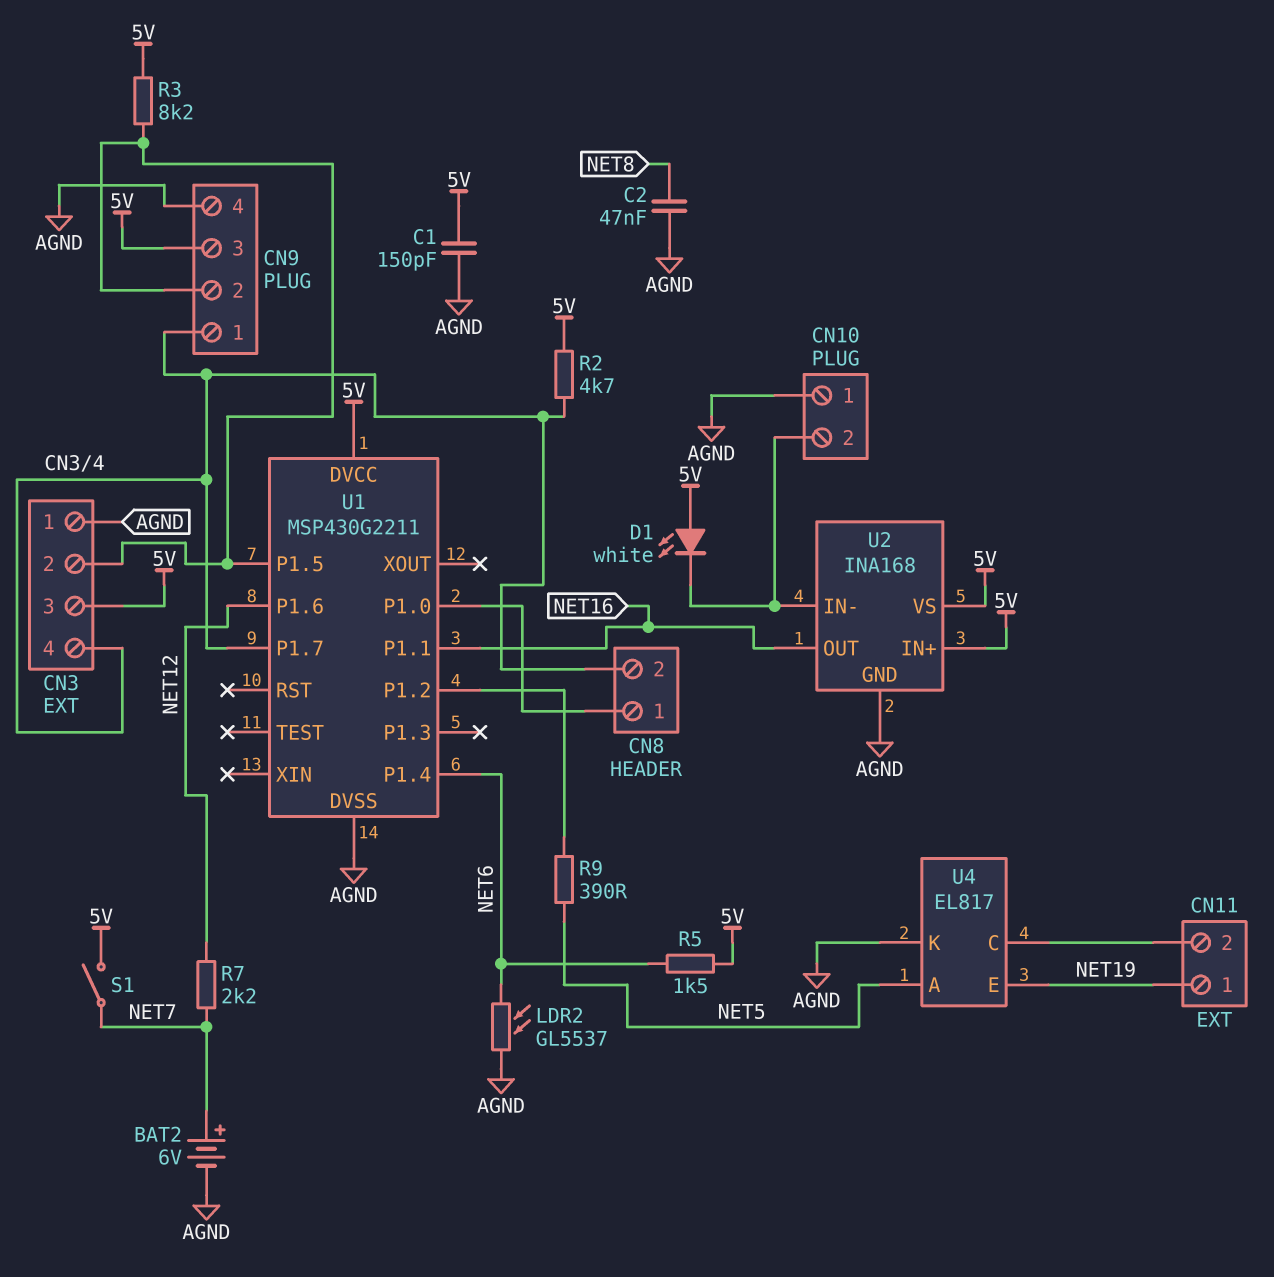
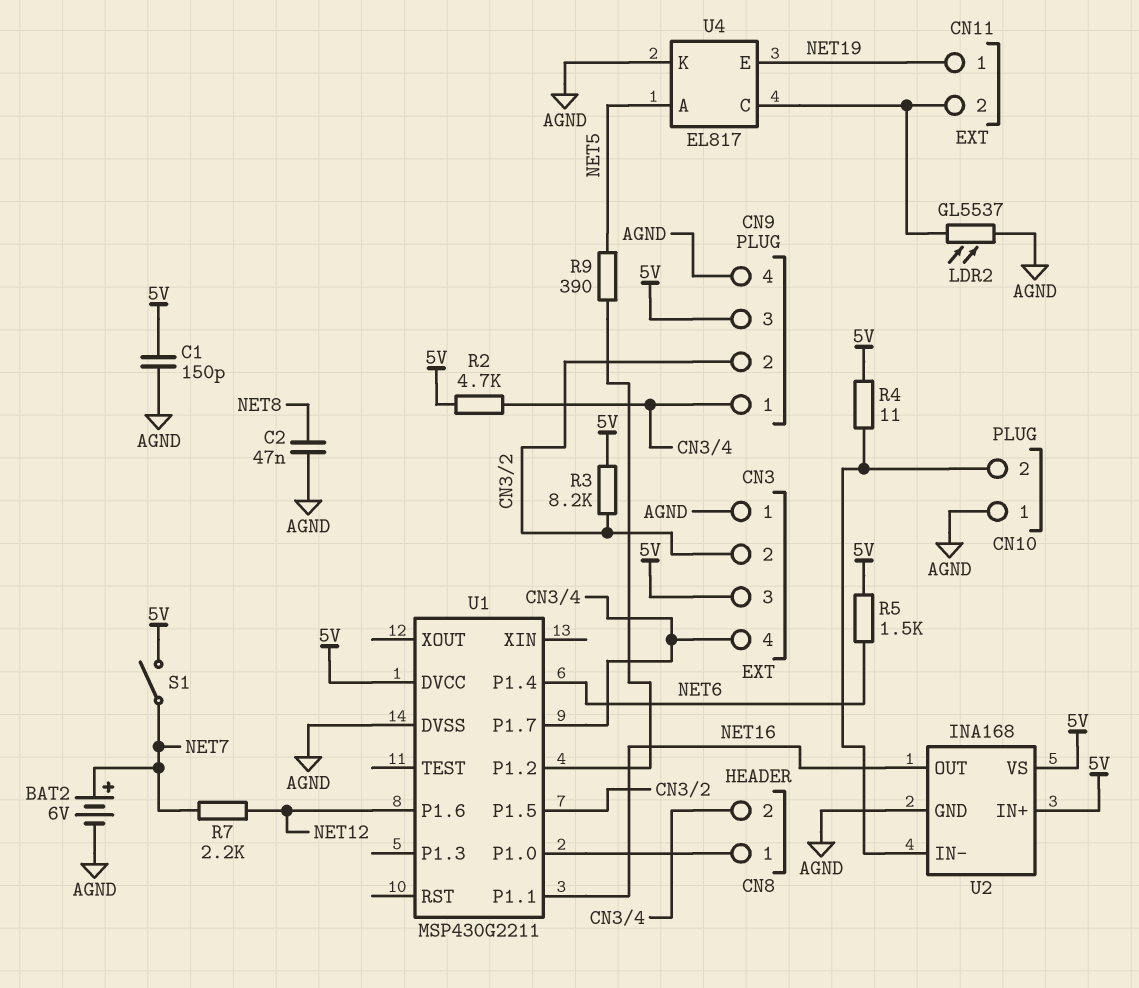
D1: LED white (A 5V, K CN10/2) -> none
LDR2: GL5537 (AGND, NET6) -> GL5537 (AGND, CN11/2)
R4: none -> 11 (5V, CN10/2)

